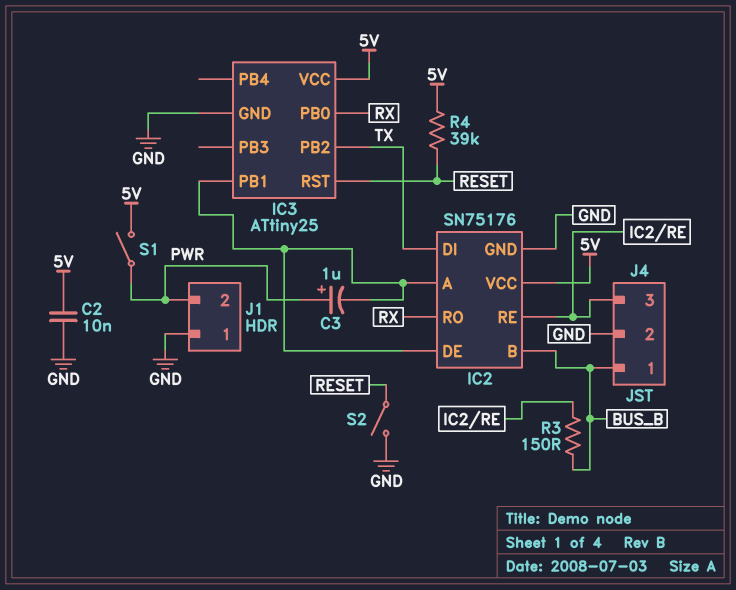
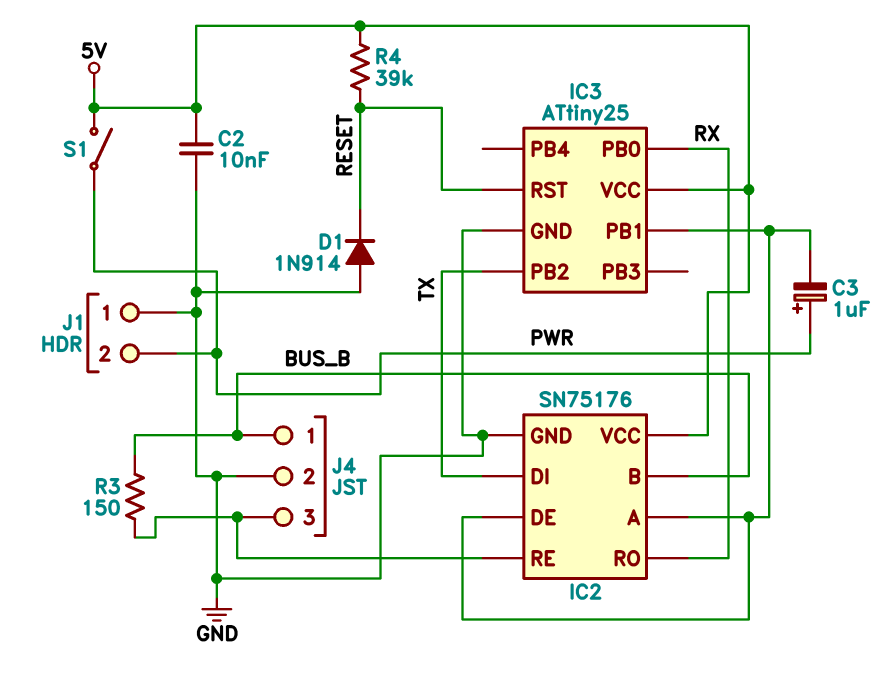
D1: none -> diode 1N914 (A GND, K RESET)
S2: switch (GND, RESET) -> none

